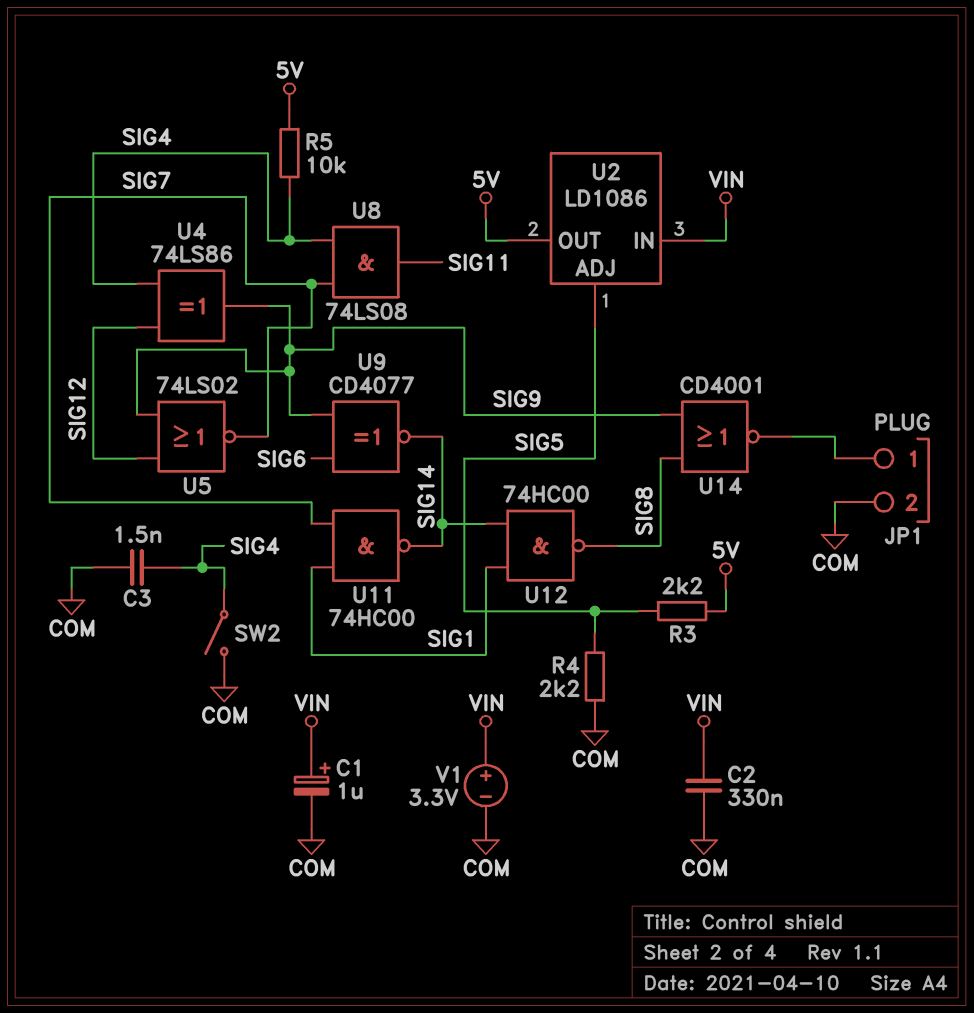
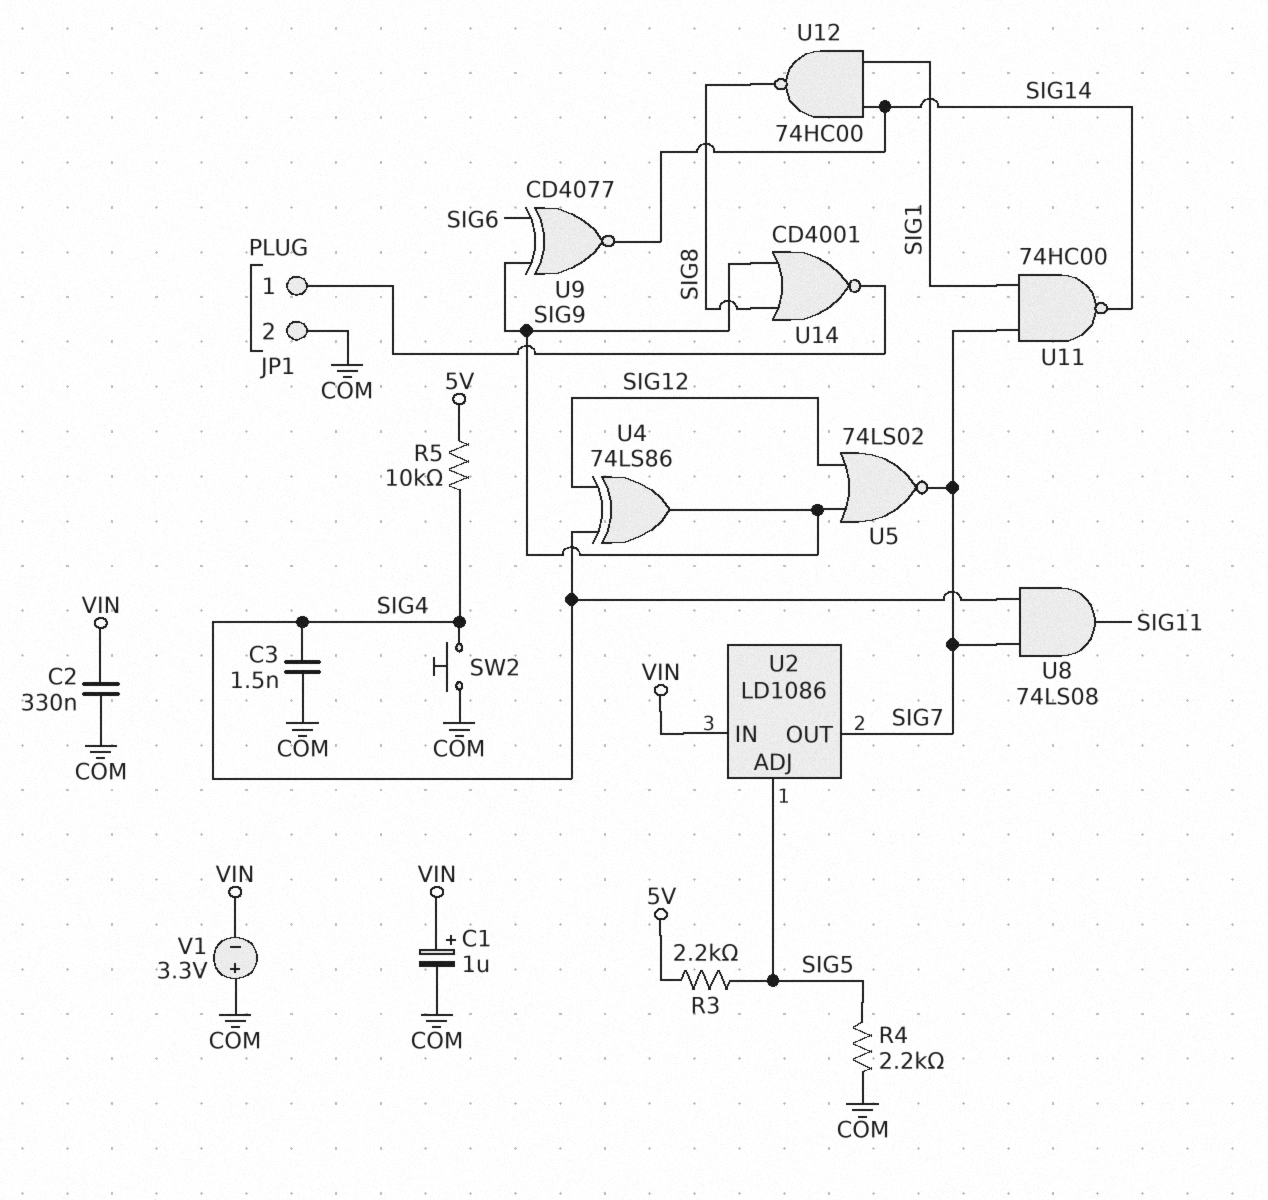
SW2: switch (COM, SIG4) -> button (COM, SIG4)
U2 pin OUT: 5V -> SIG7
V1: 3.3V (plus VIN, minus COM) -> 3.3V (plus COM, minus VIN)

